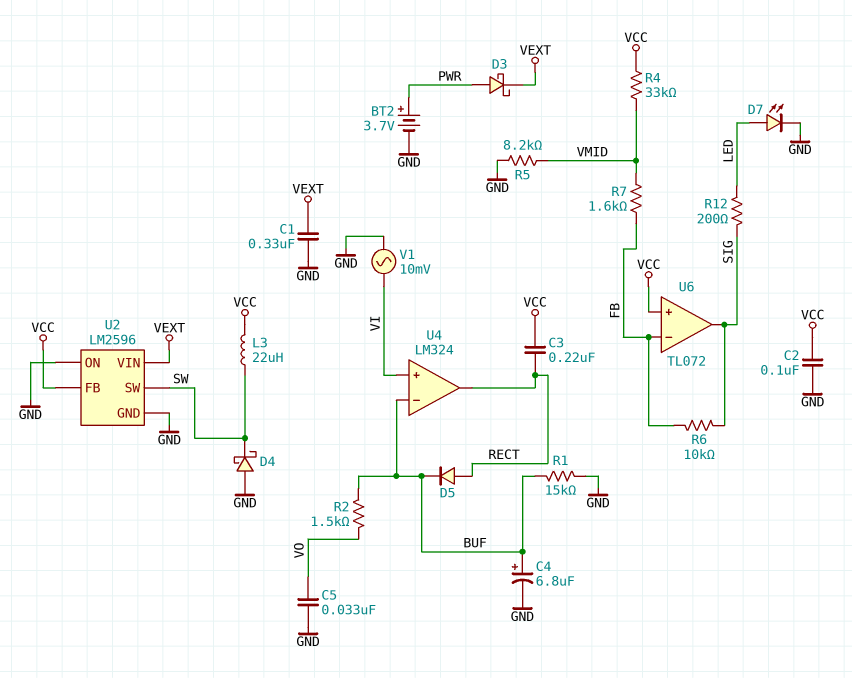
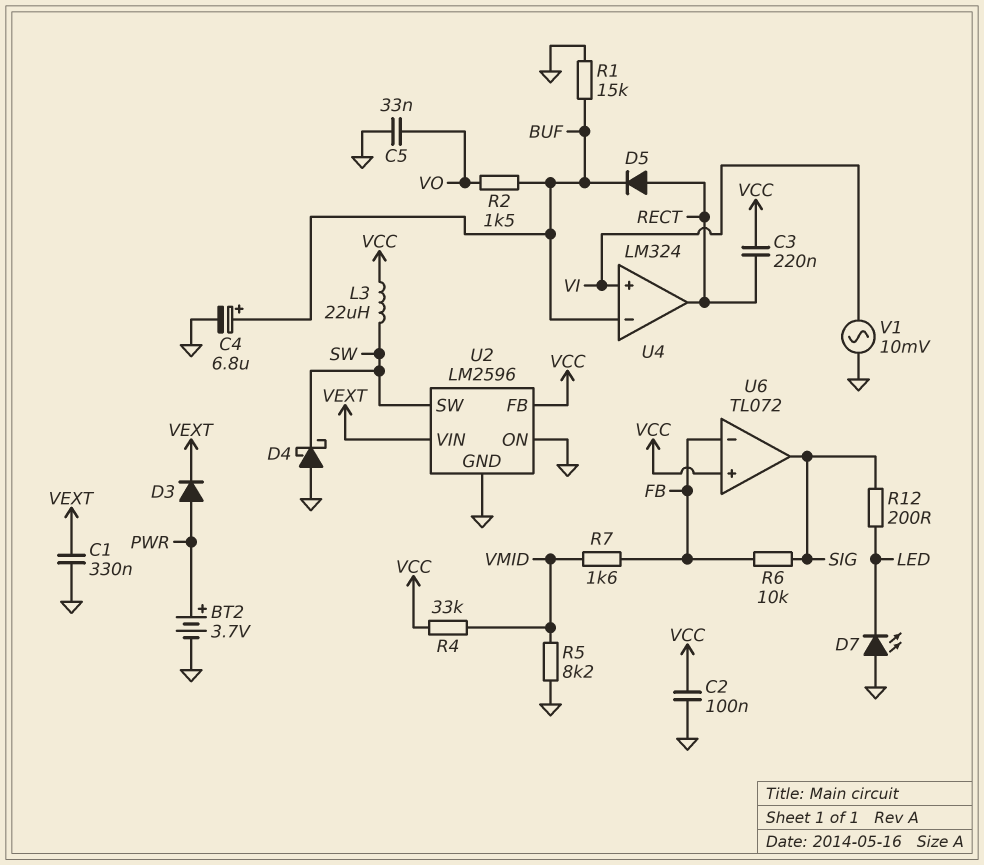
D3: schottky (A PWR, K VEXT) -> diode (A PWR, K VEXT)
D7: LED (A LED, K GND) -> LED (A GND, K LED)

